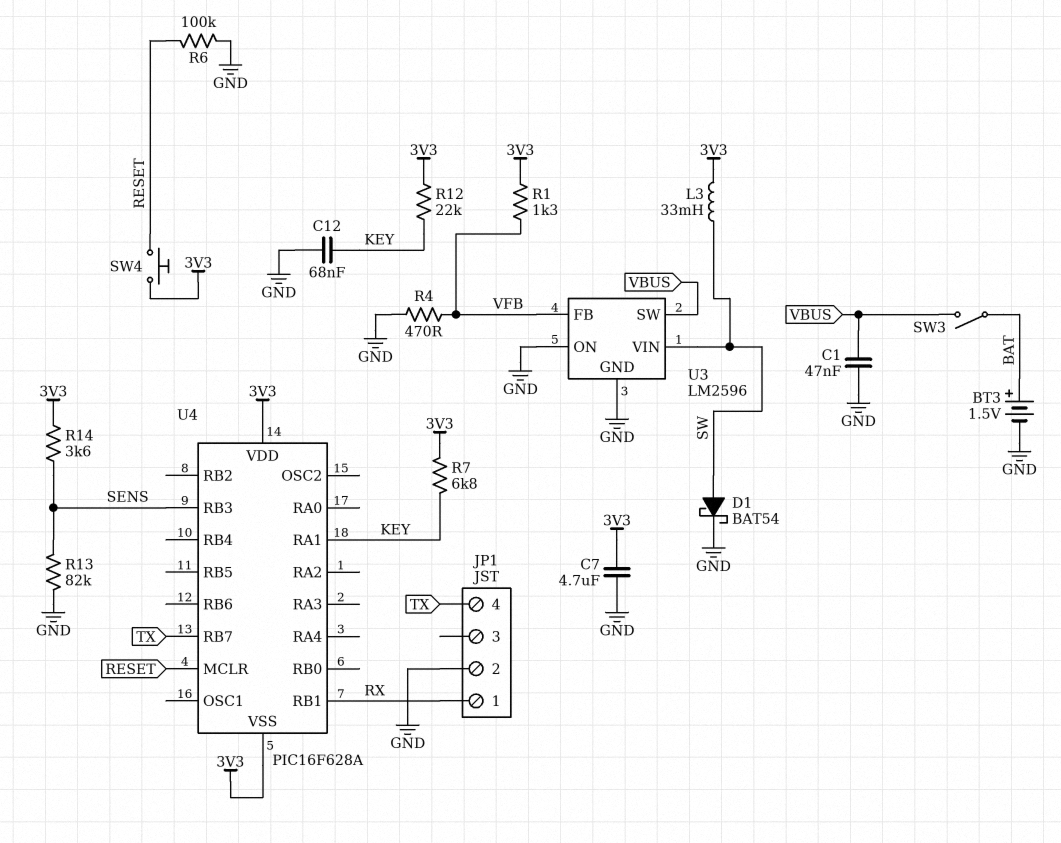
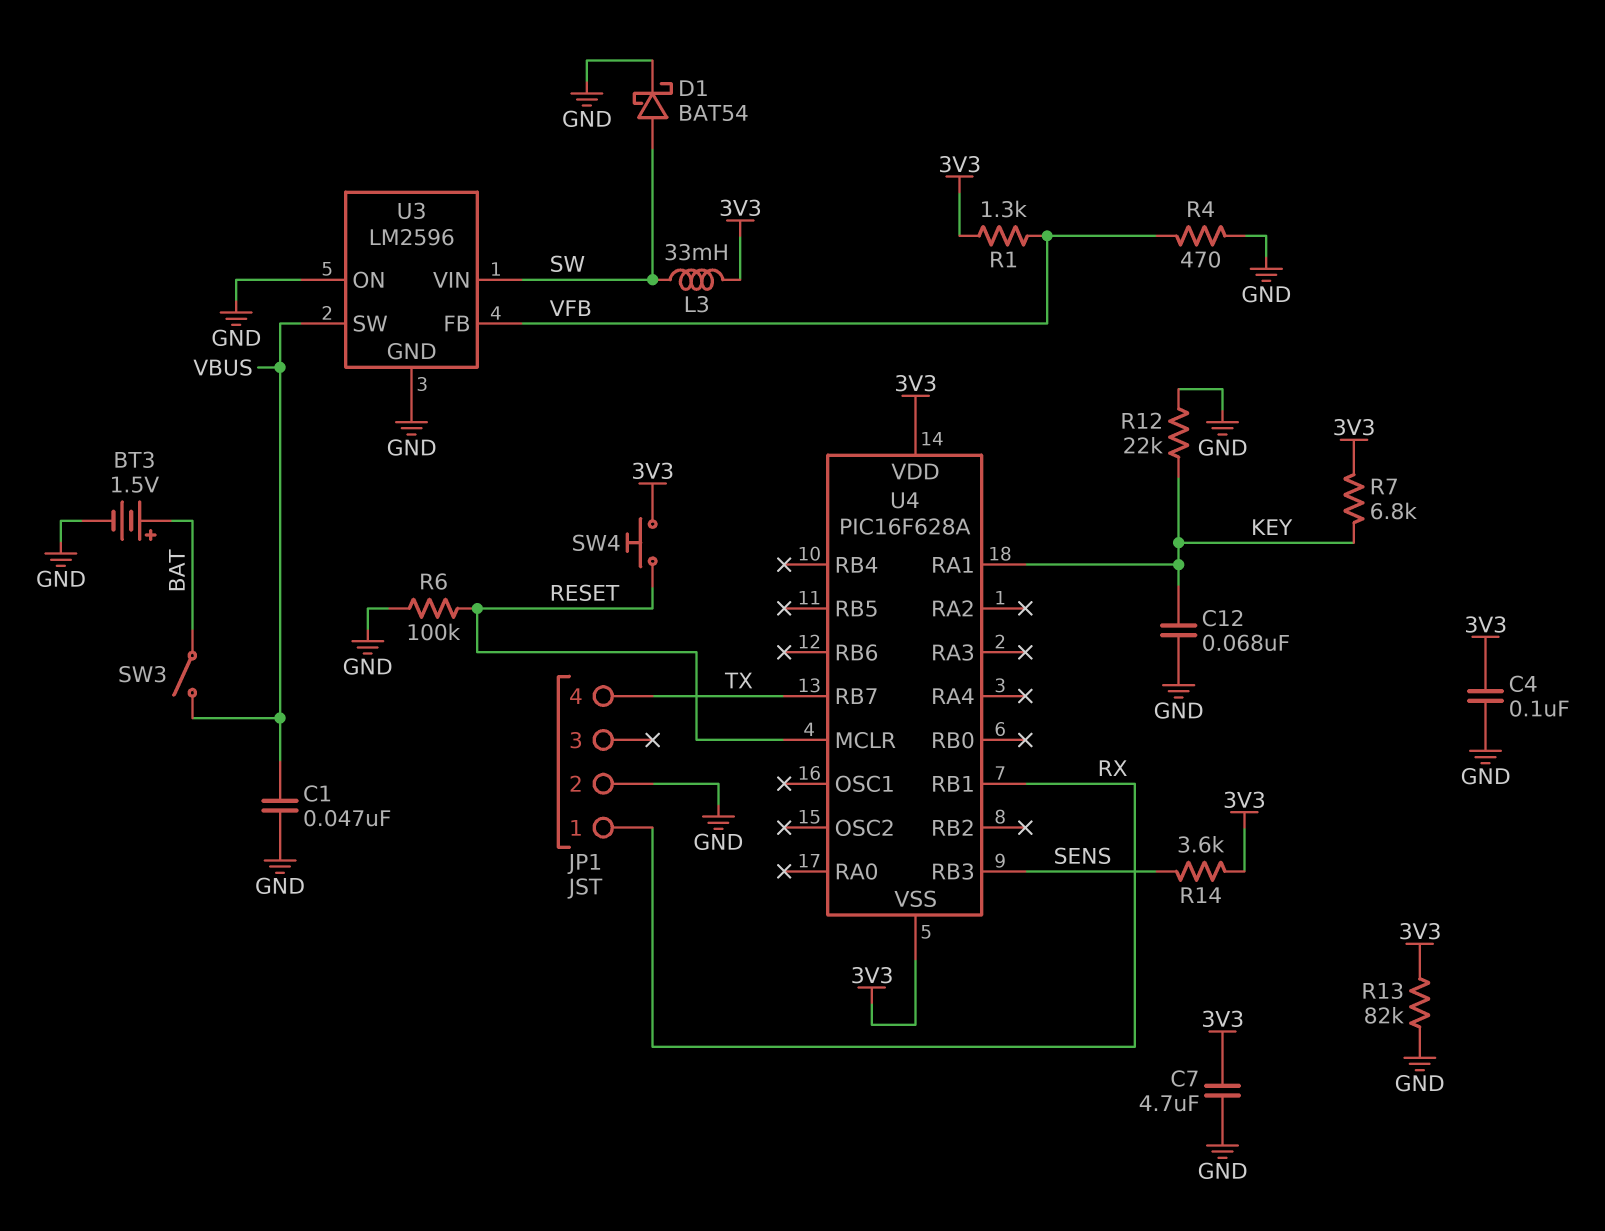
C4: none -> 100nF (3V3, GND)
R12: 22k (3V3, KEY) -> 22k (GND, KEY)
R13: 82k (GND, SENS) -> 82k (3V3, GND)

